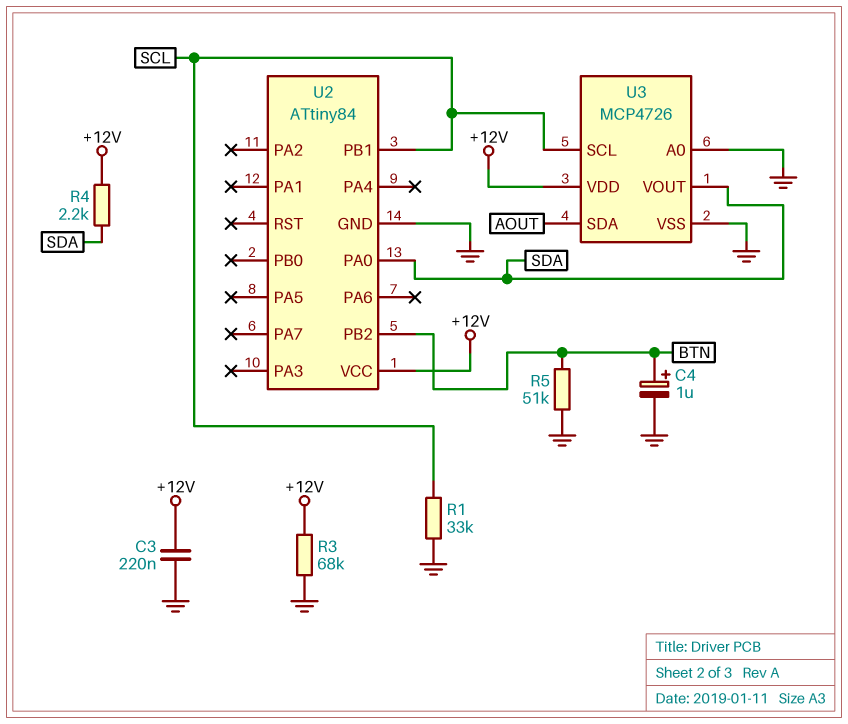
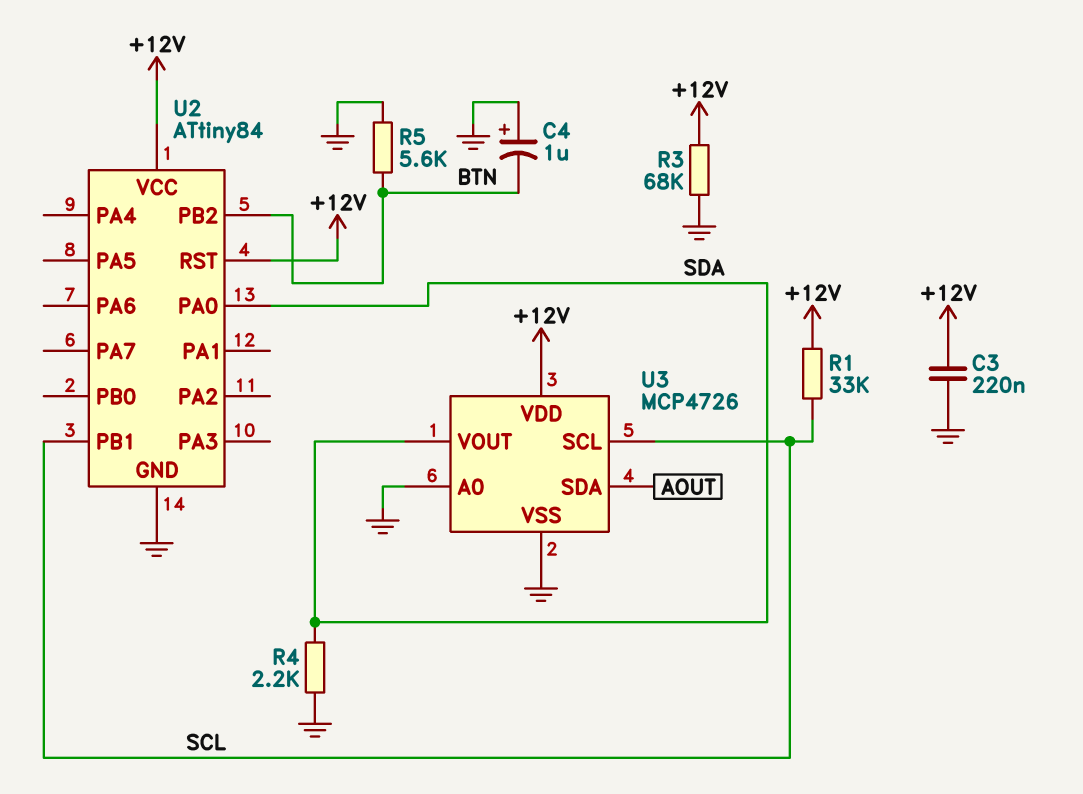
C4: 1uF (plus BTN, minus GND) -> 1uF (plus GND, minus BTN)
R1: 33k (GND, SCL) -> 33k (+12V, SCL)
R4: 2.2k (+12V, SDA) -> 2.2k (GND, SDA)
R5: 51k (BTN, GND) -> 5.6k (BTN, GND)
U2 pin RST: none -> +12V

